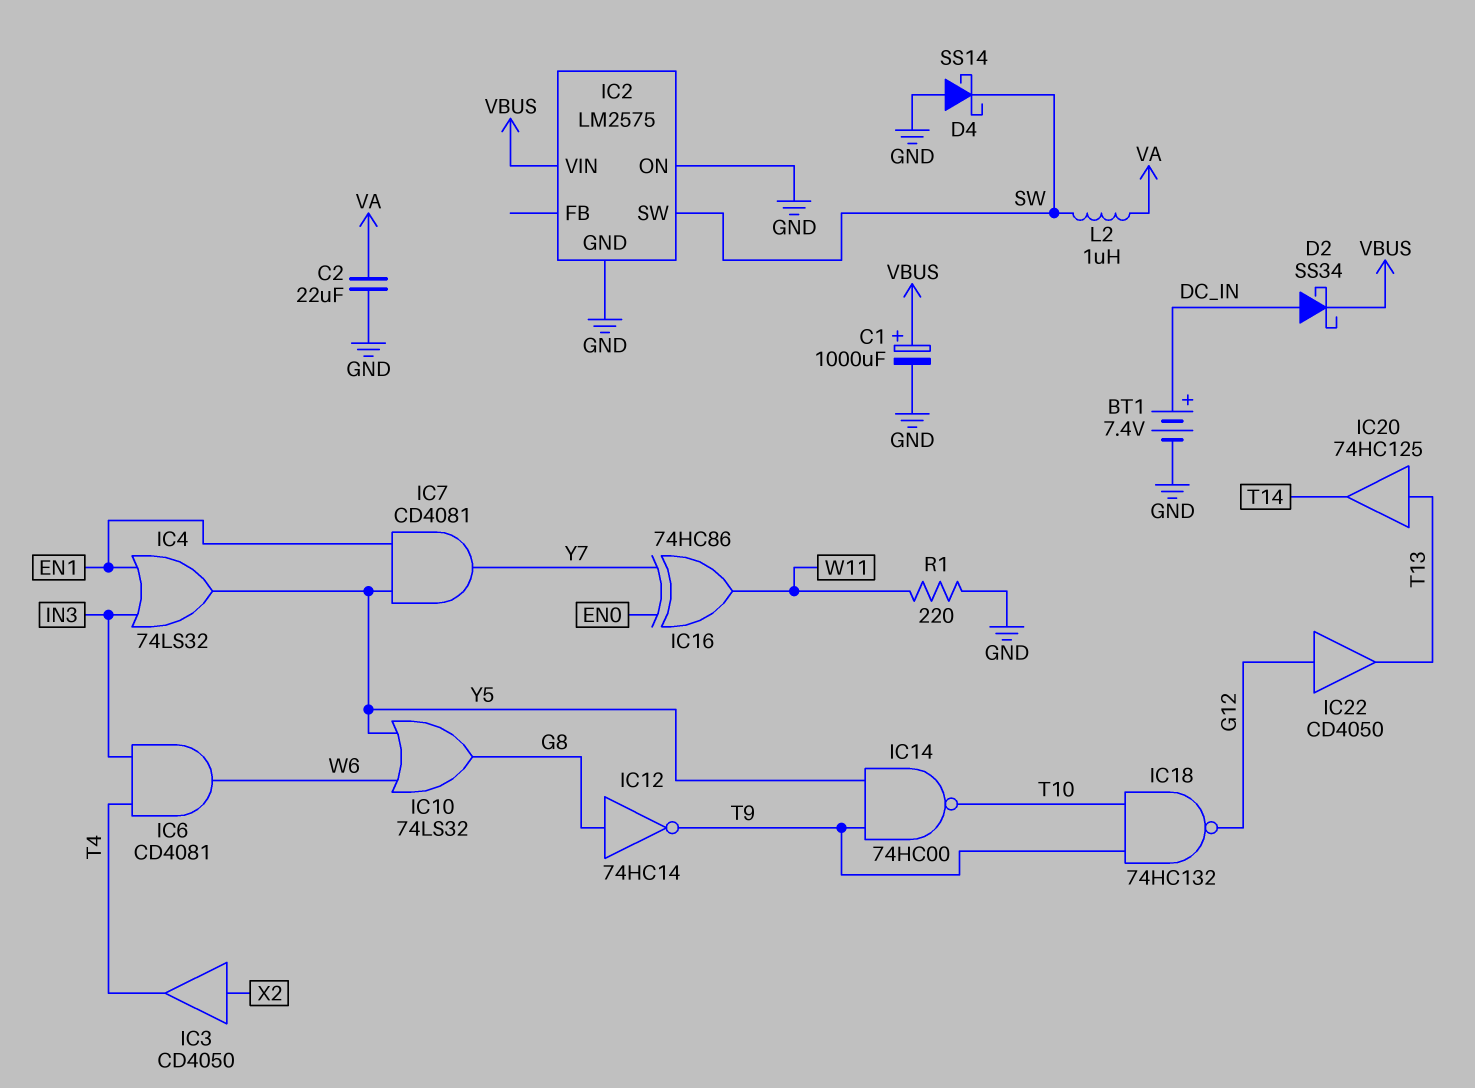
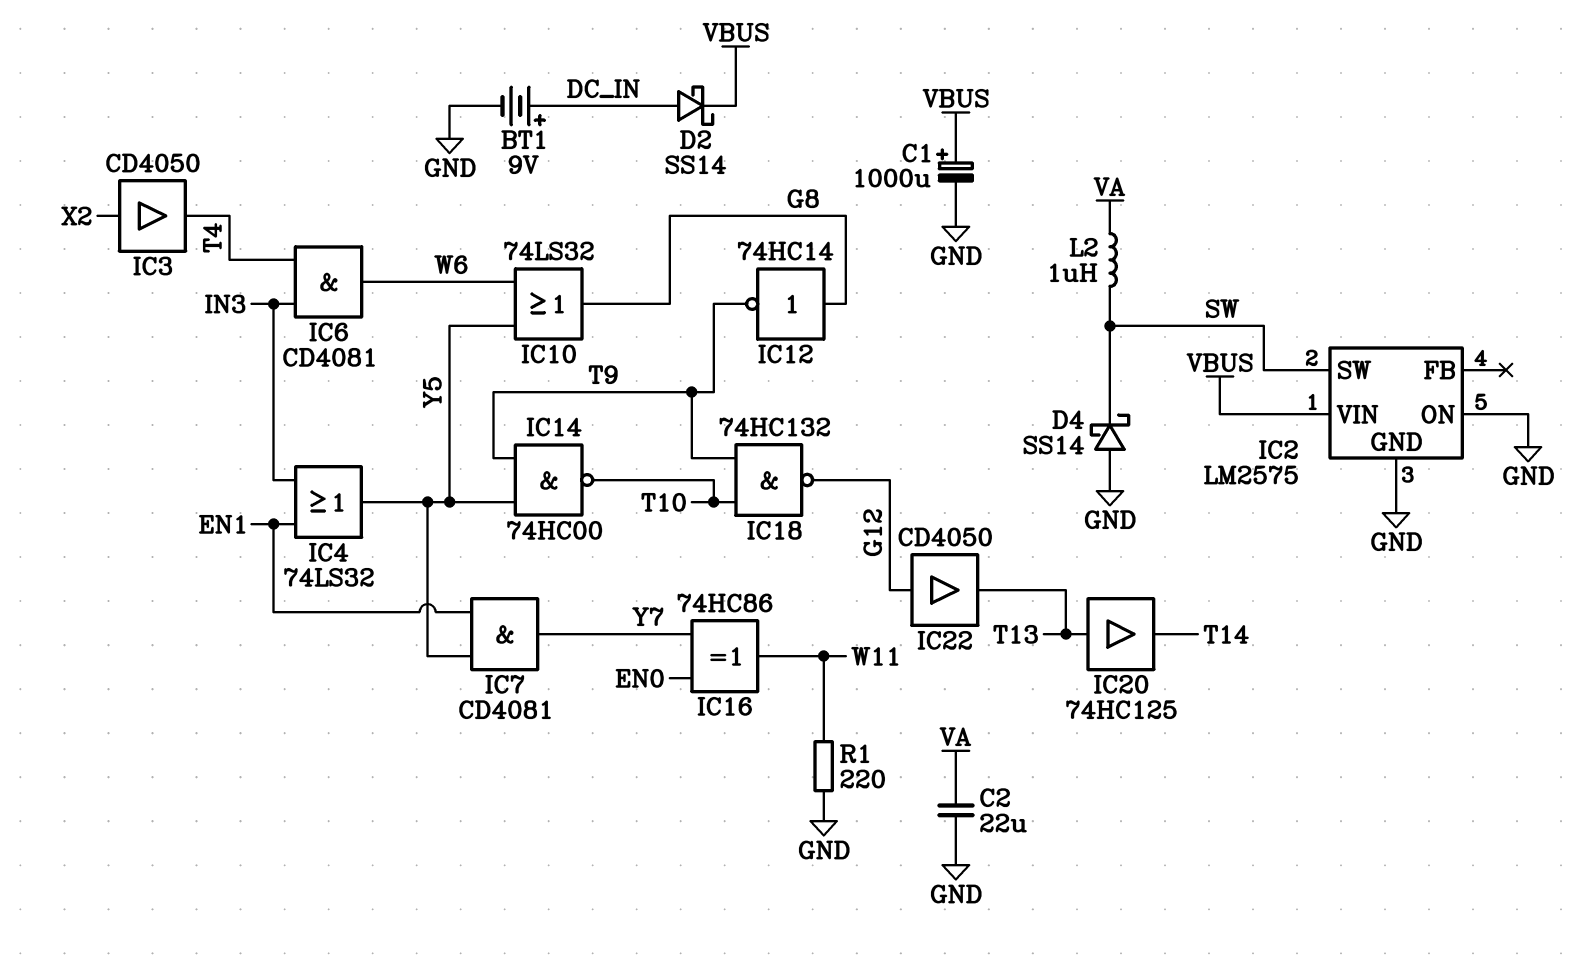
BT1: 7.4V (plus DC_IN, minus GND) -> 9V (plus DC_IN, minus GND)
D2: schottky SS34 (A DC_IN, K VBUS) -> schottky SS14 (A DC_IN, K VBUS)

